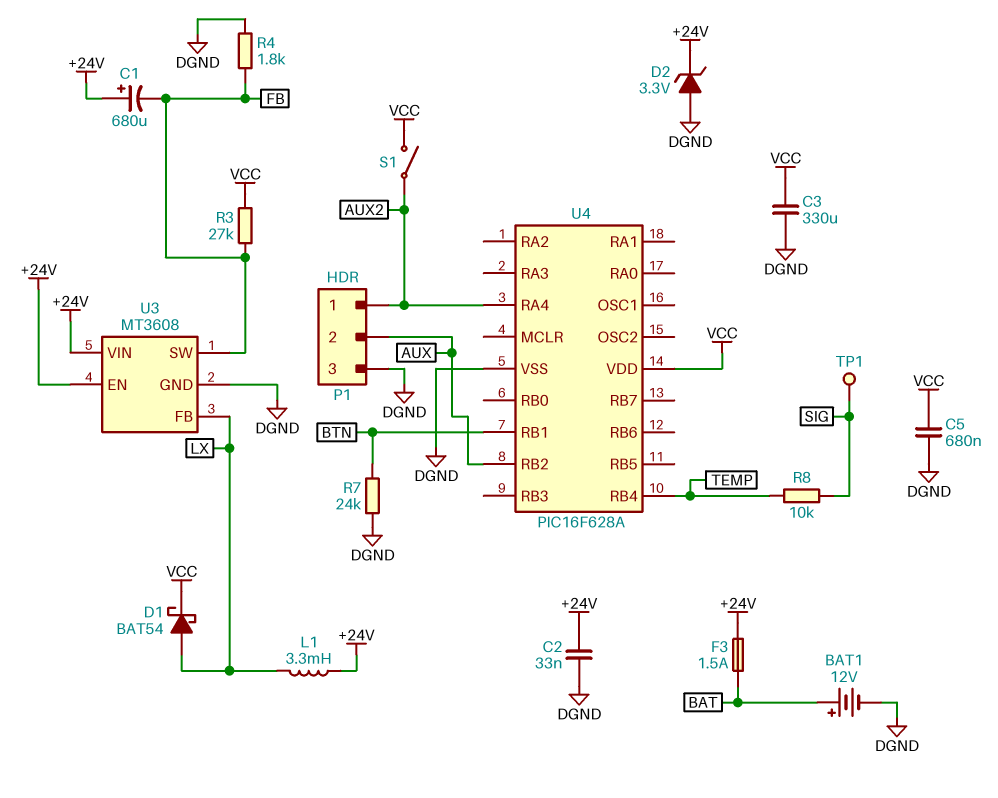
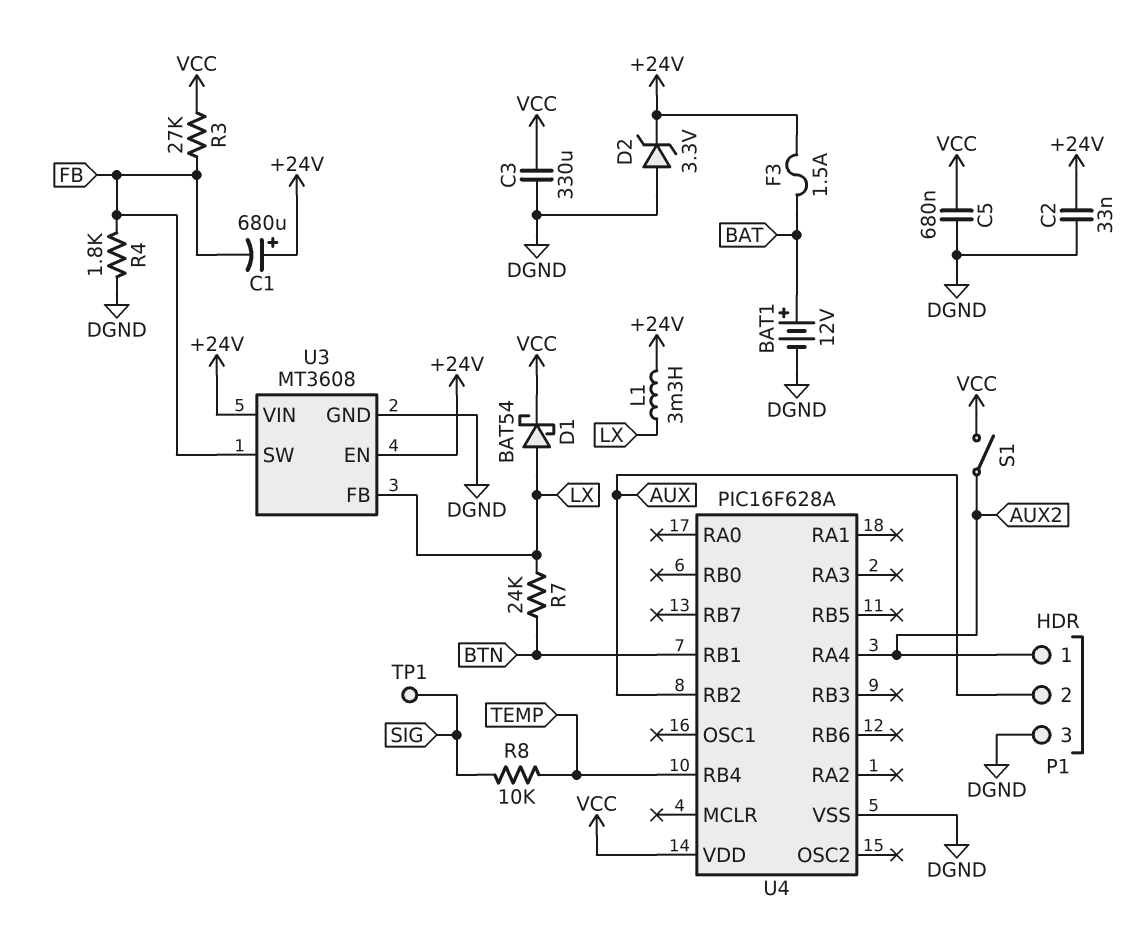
R7: 24k (BTN, DGND) -> 24k (BTN, LX)

